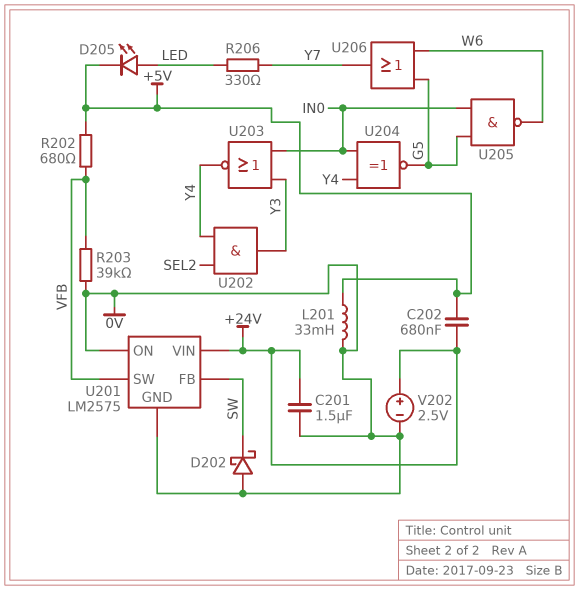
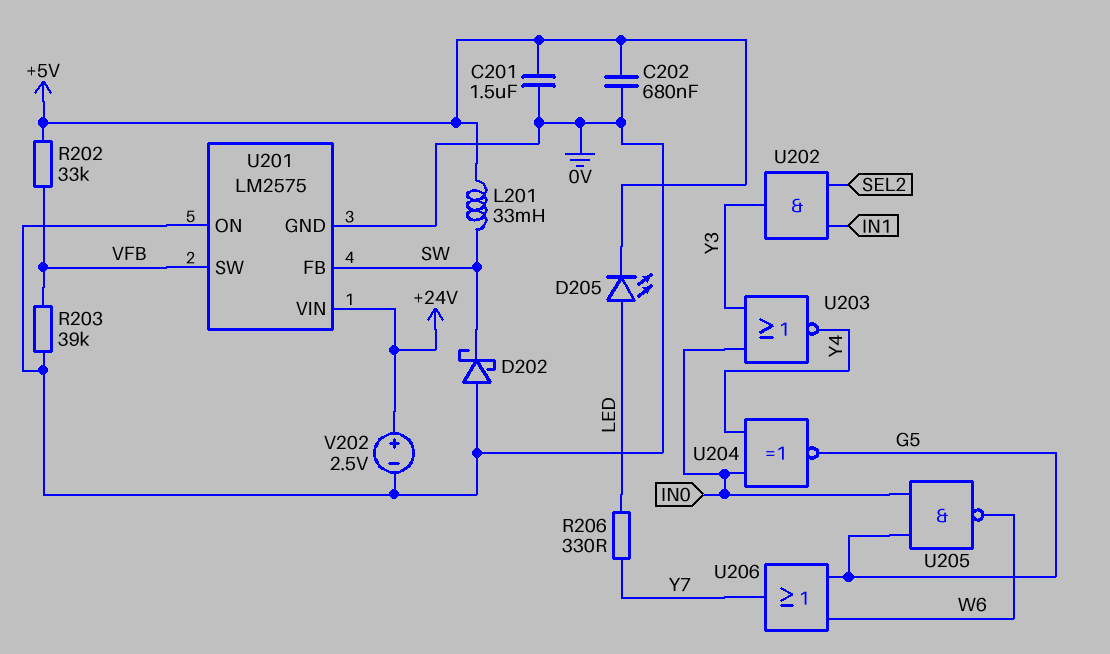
C201: 1.5uF (+24V, 0V) -> 1.5uF (+5V, 0V)
C202: 680nF (+5V, +24V) -> 680nF (+5V, 0V)
L201: 33mH (+5V, 0V) -> 33mH (+5V, SW)
R202: 680 (+5V, VFB) -> 33k (+5V, VFB)
U202: AND (in SEL2, in Y4, out Y3) -> AND (in IN1, in SEL2, out Y3)

